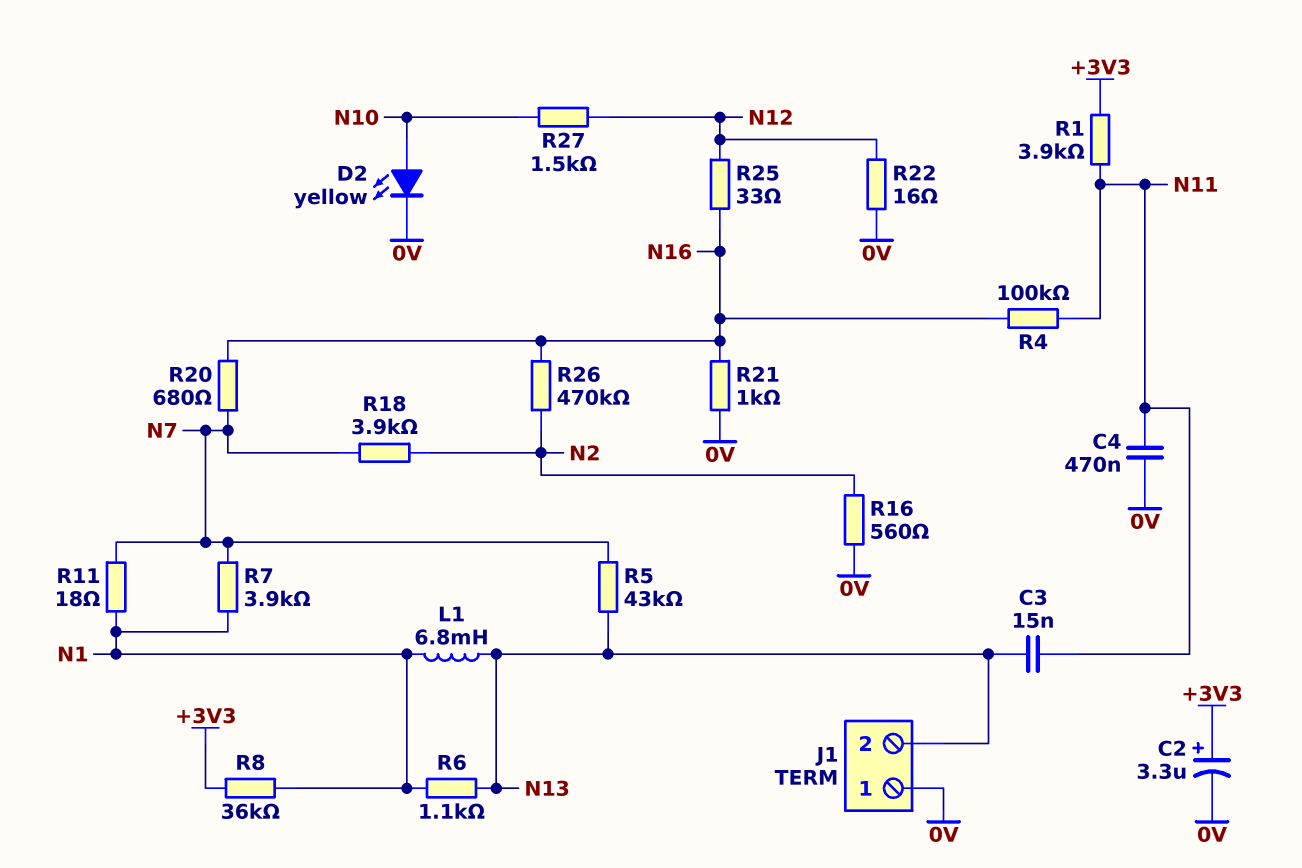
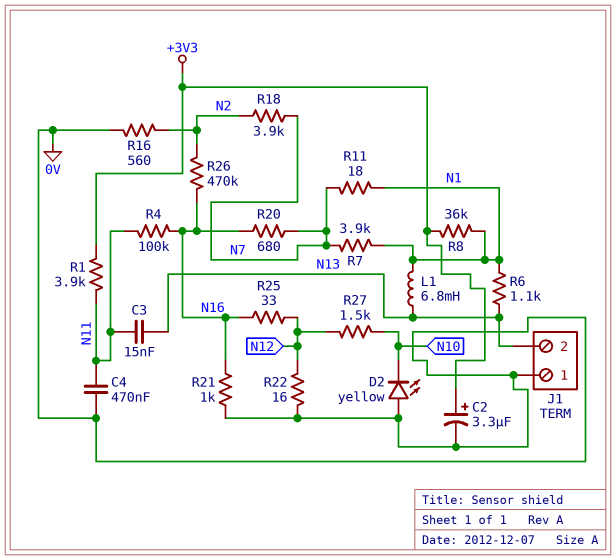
D2: LED yellow (A N10, K 0V) -> LED yellow (A 0V, K N10)
R5: 43k (N7, N13) -> none

